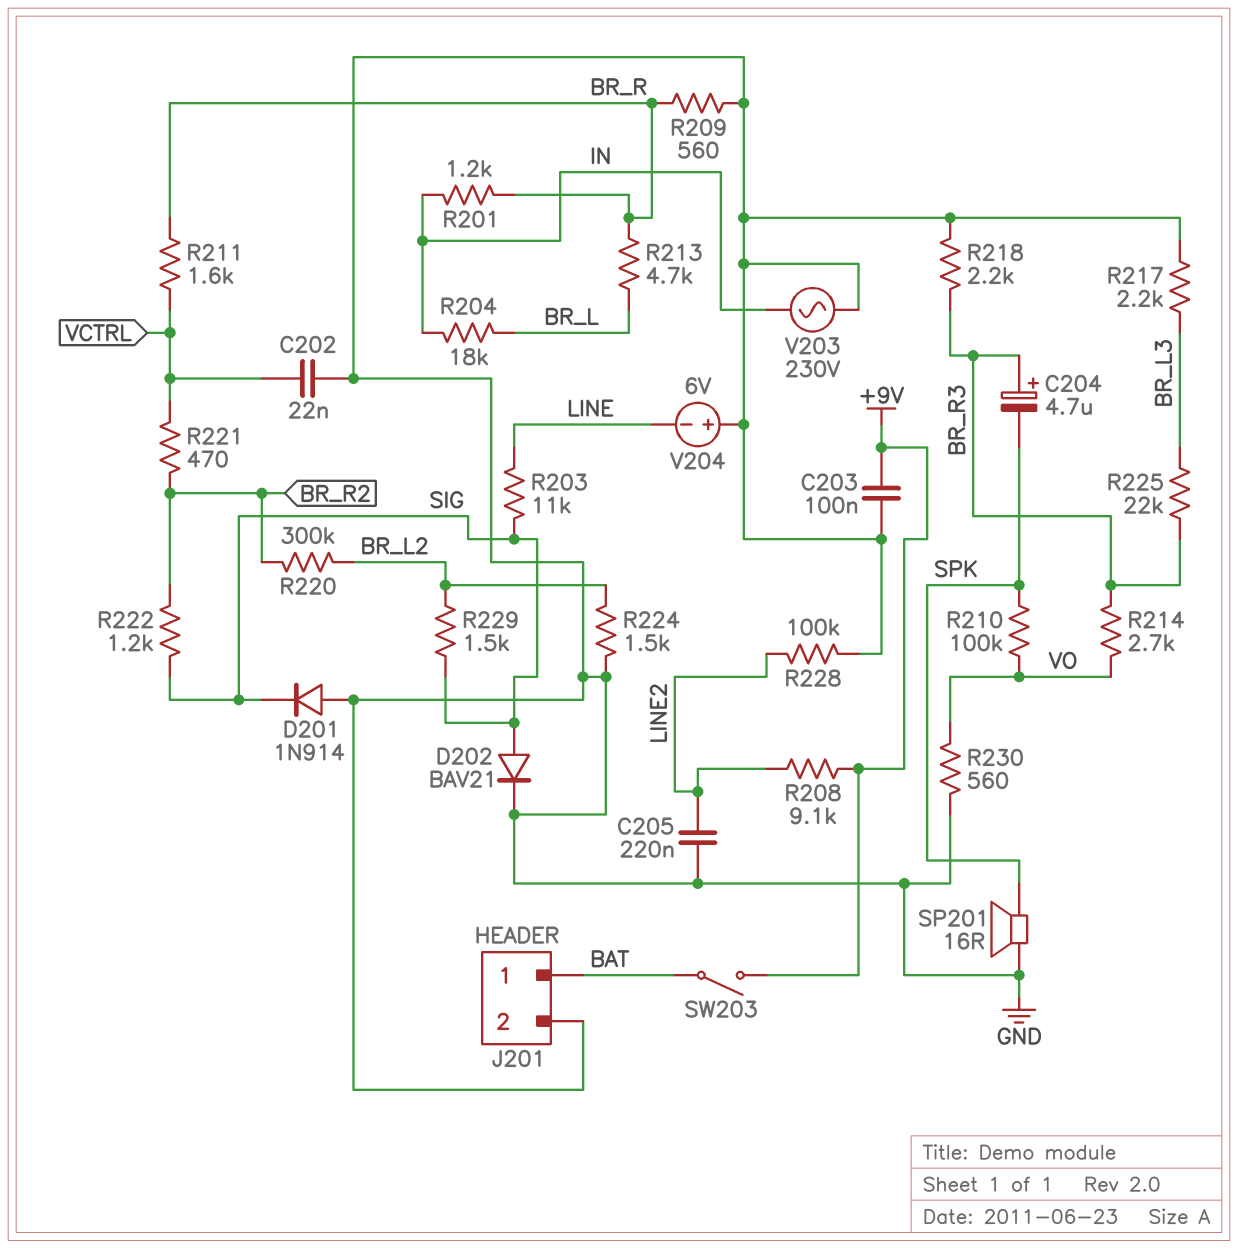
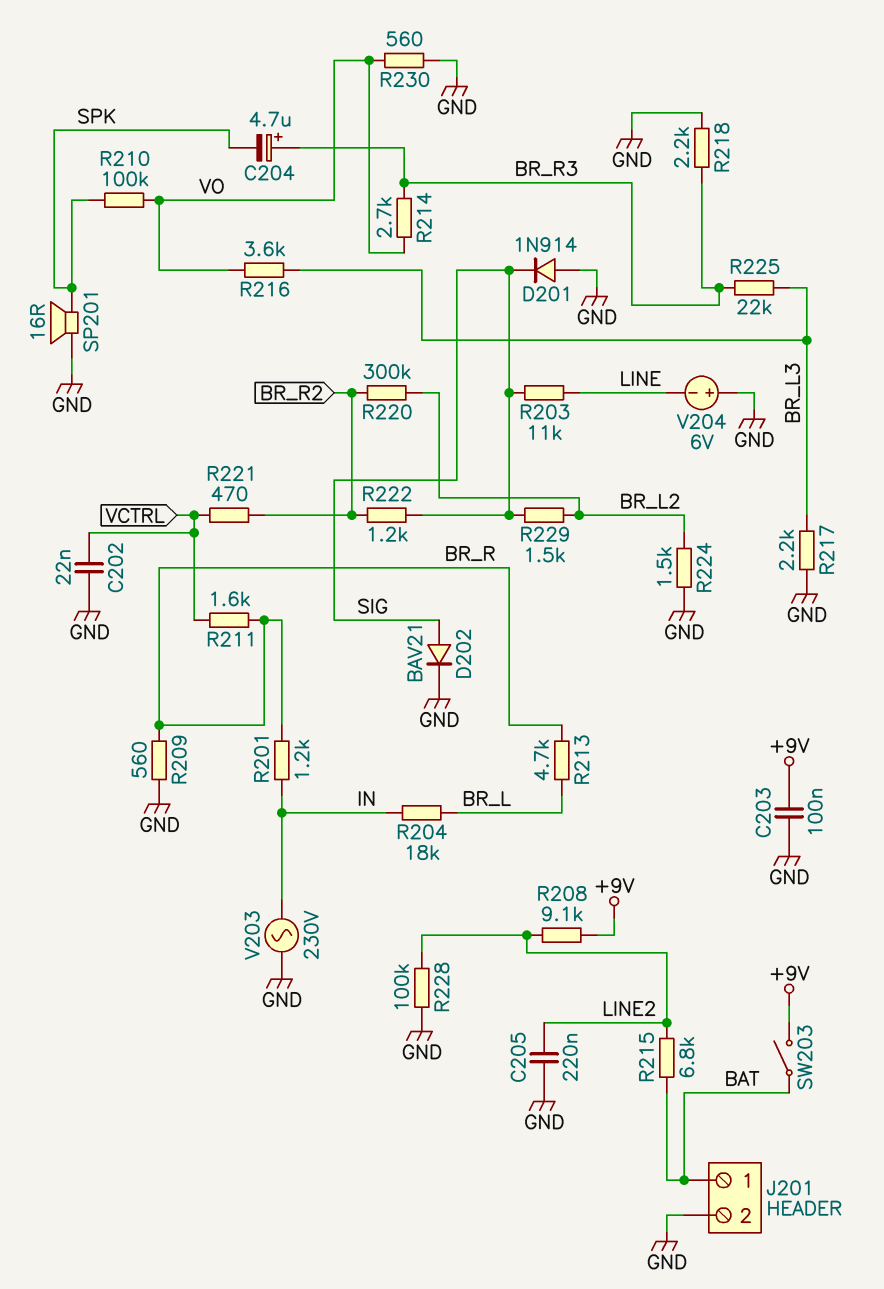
R215: none -> 6.8k (BAT, LINE2)
R216: none -> 3.6k (BR_L3, VO)

